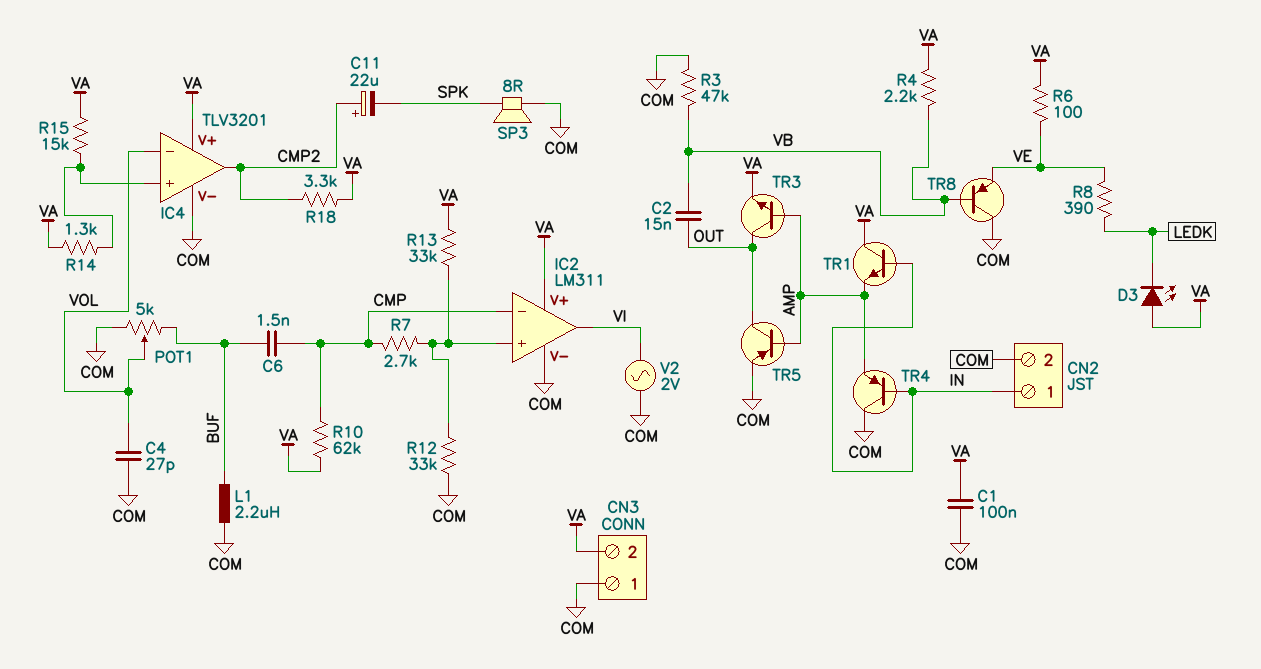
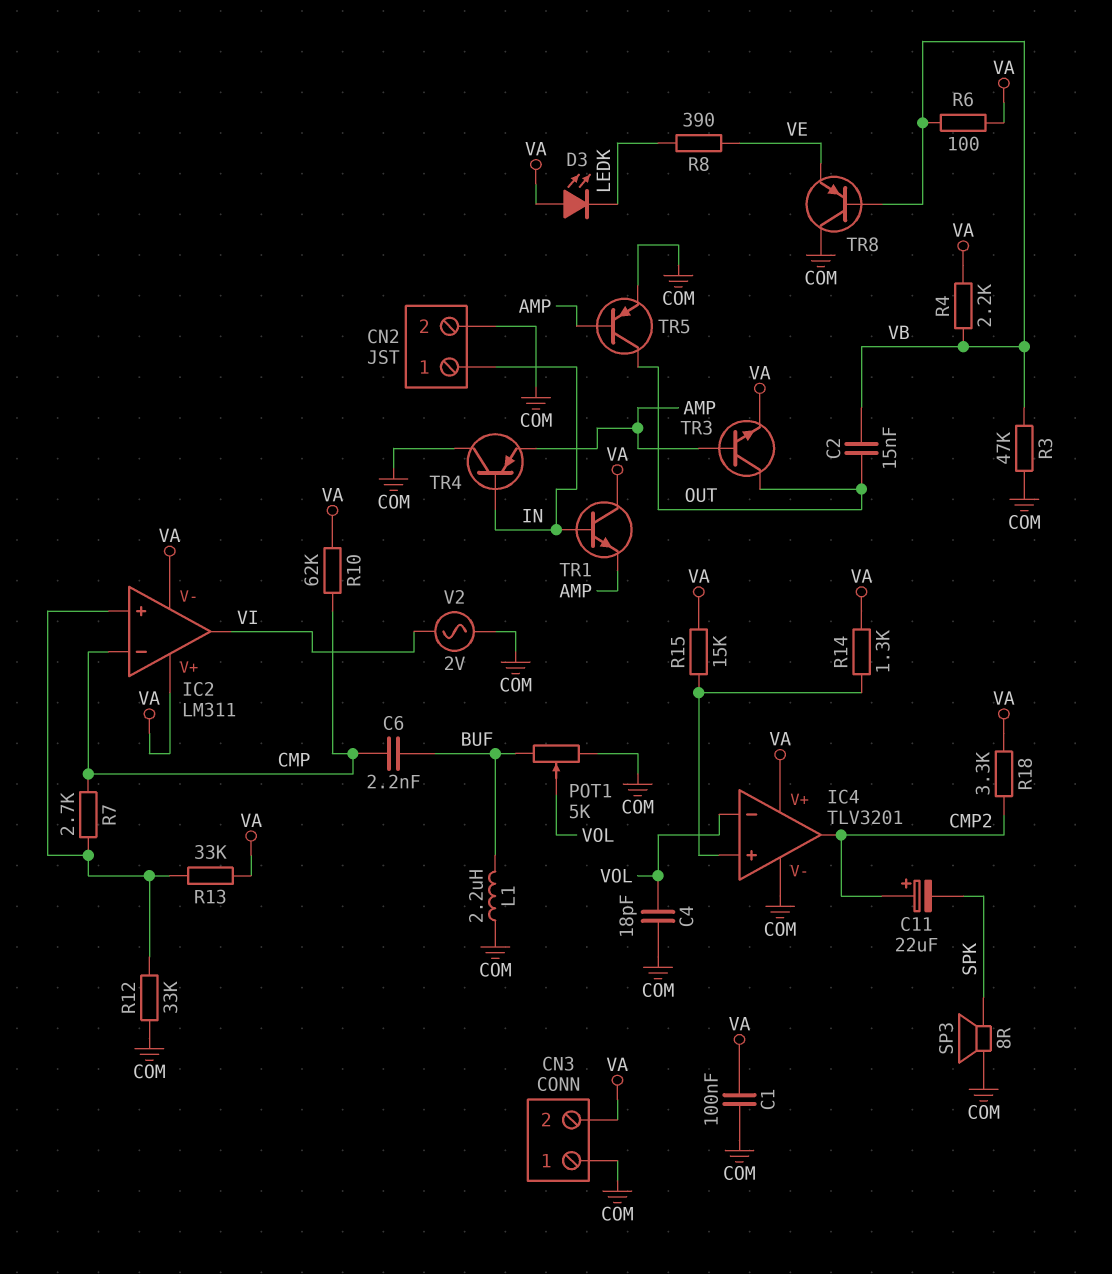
C4: 27pF (COM, VOL) -> 18pF (COM, VOL)
C6: 1.5nF (BUF, CMP) -> 2.2nF (BUF, CMP)
IC2 pin V-: COM -> VA
R6: 100 (VA, VE) -> 100 (VA, VB)

